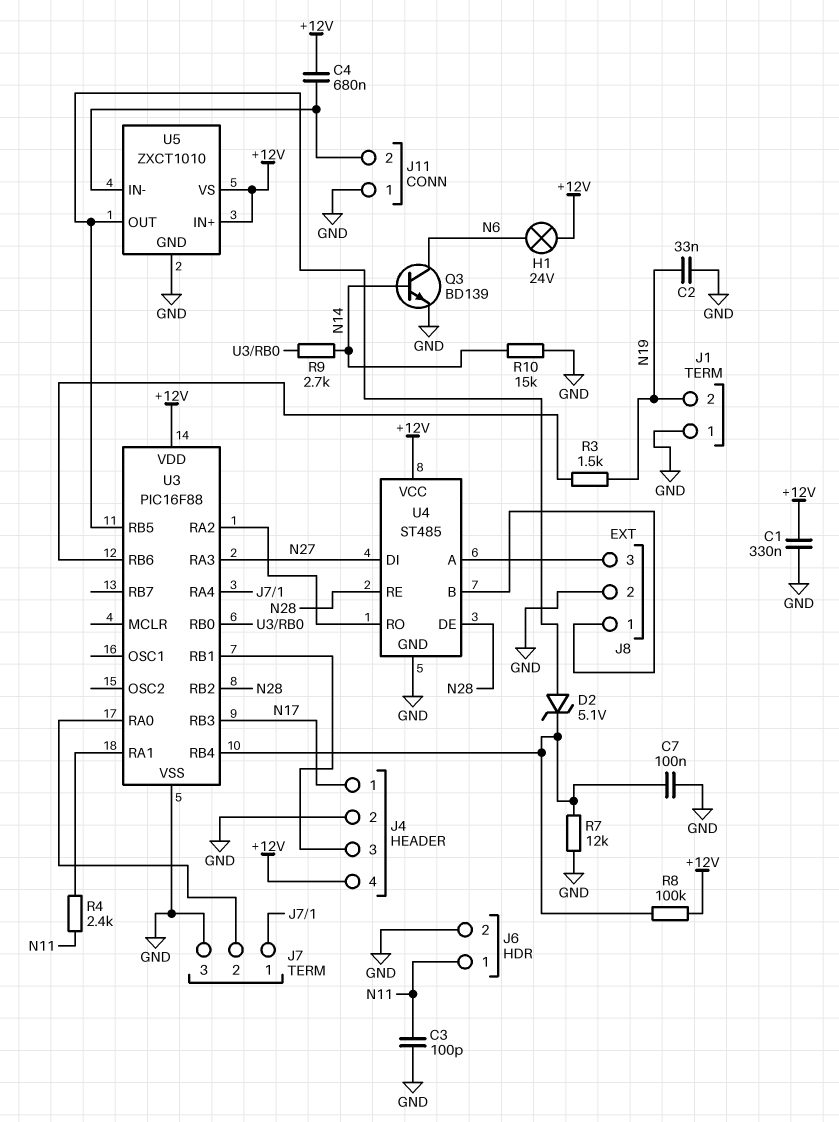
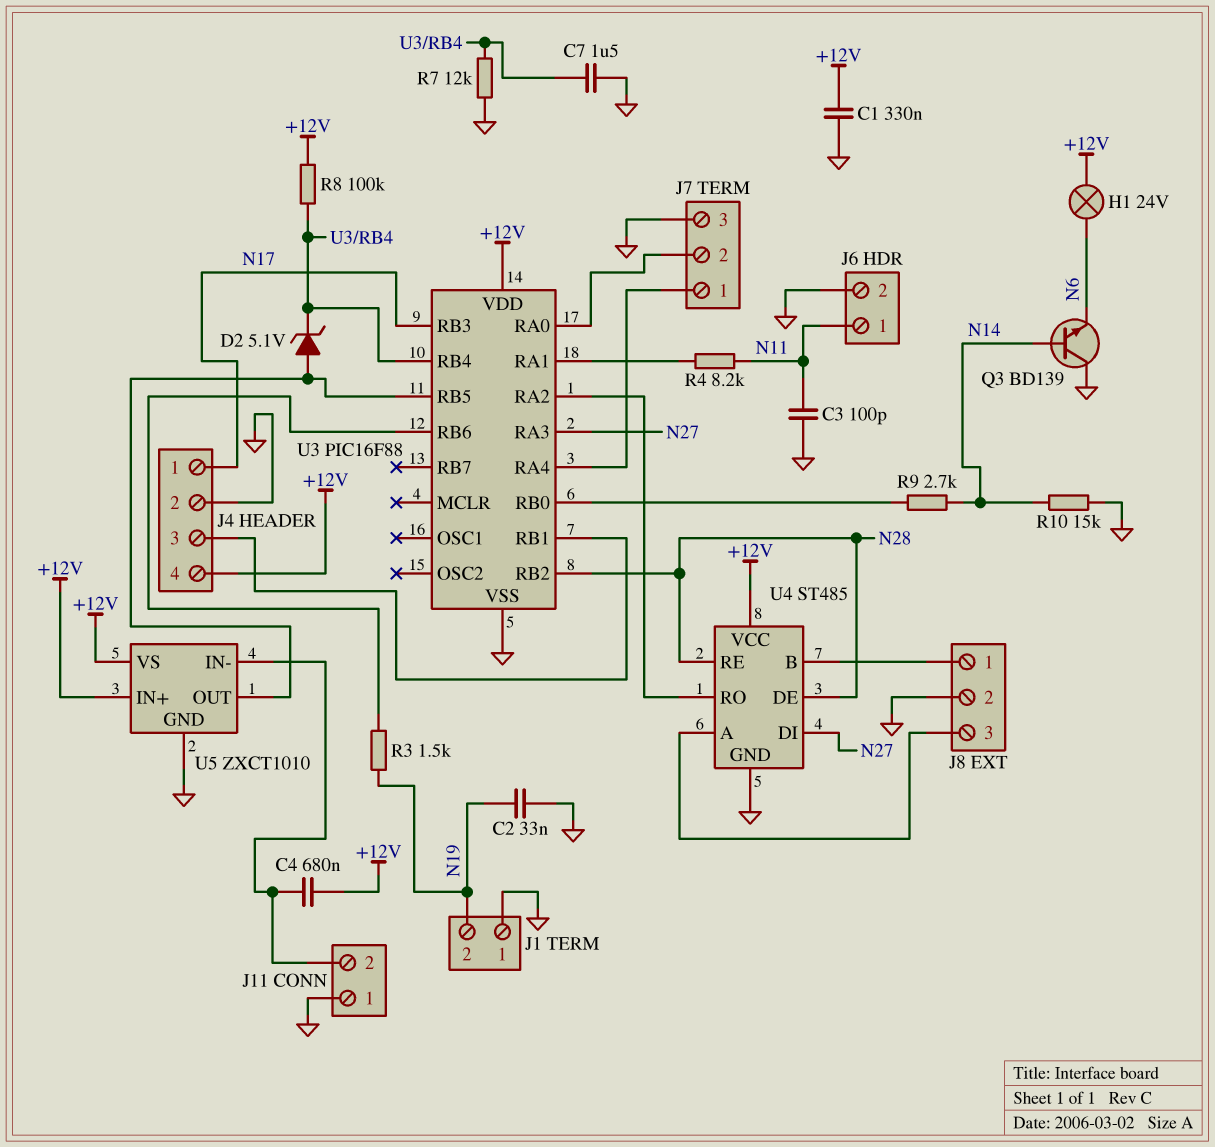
C7: 100nF (GND, U3/RB4) -> 1.5uF (GND, U3/RB4)
Q3: NPN BD139 (B N14, C N6, E GND) -> NPN BD139 (B N14, C GND, E N6)
R4: 2.4k (N11, U3/RA1) -> 8.2k (N11, U3/RA1)

